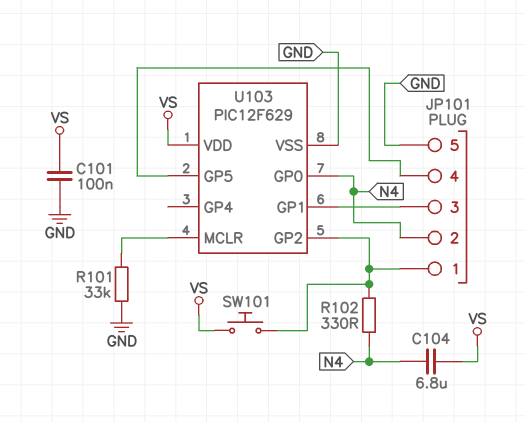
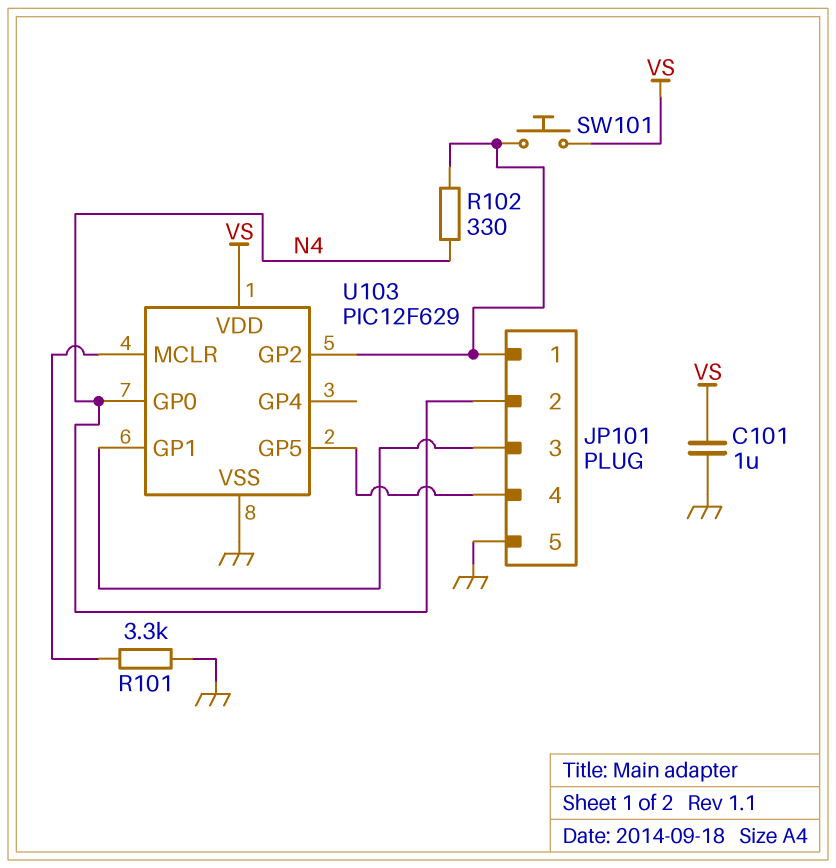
C101: 100nF (GND, VS) -> 1uF (GND, VS)
C104: 6.8uF (N4, VS) -> none
R101: 33k (GND, U103/MCLR) -> 3.3k (GND, U103/MCLR)

